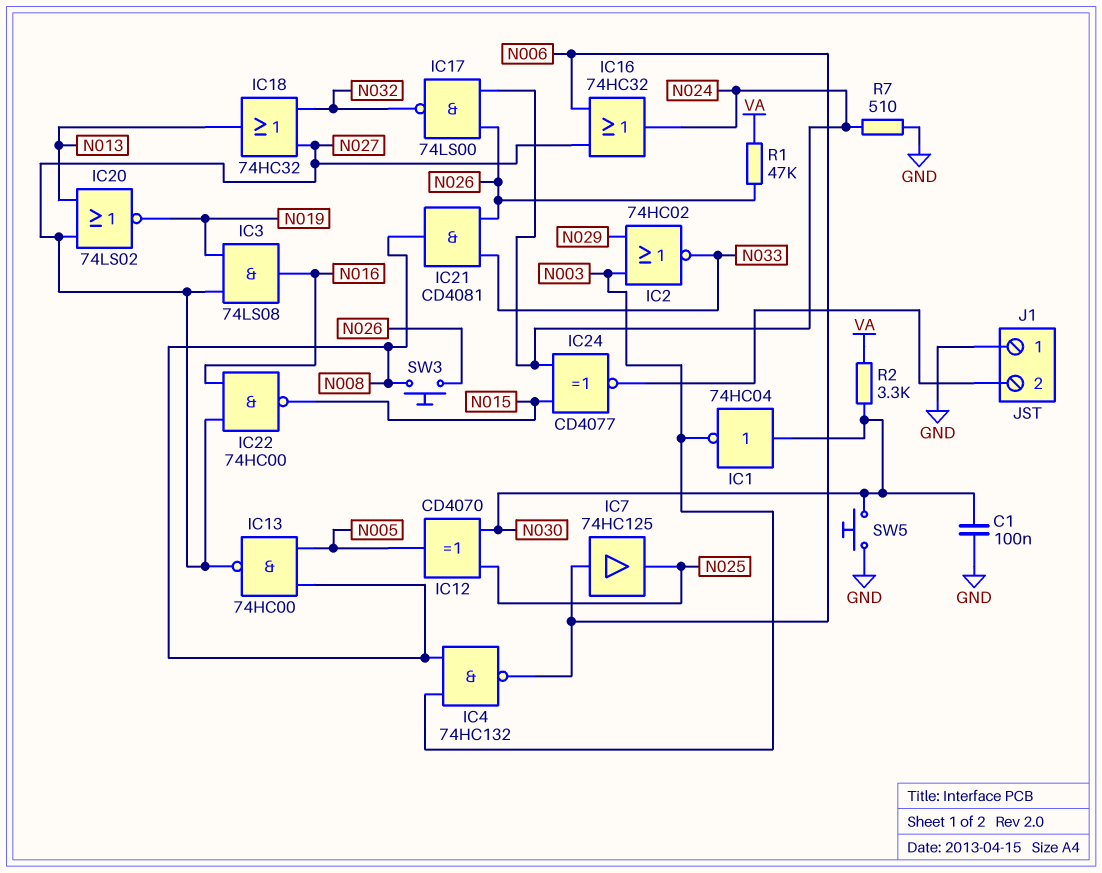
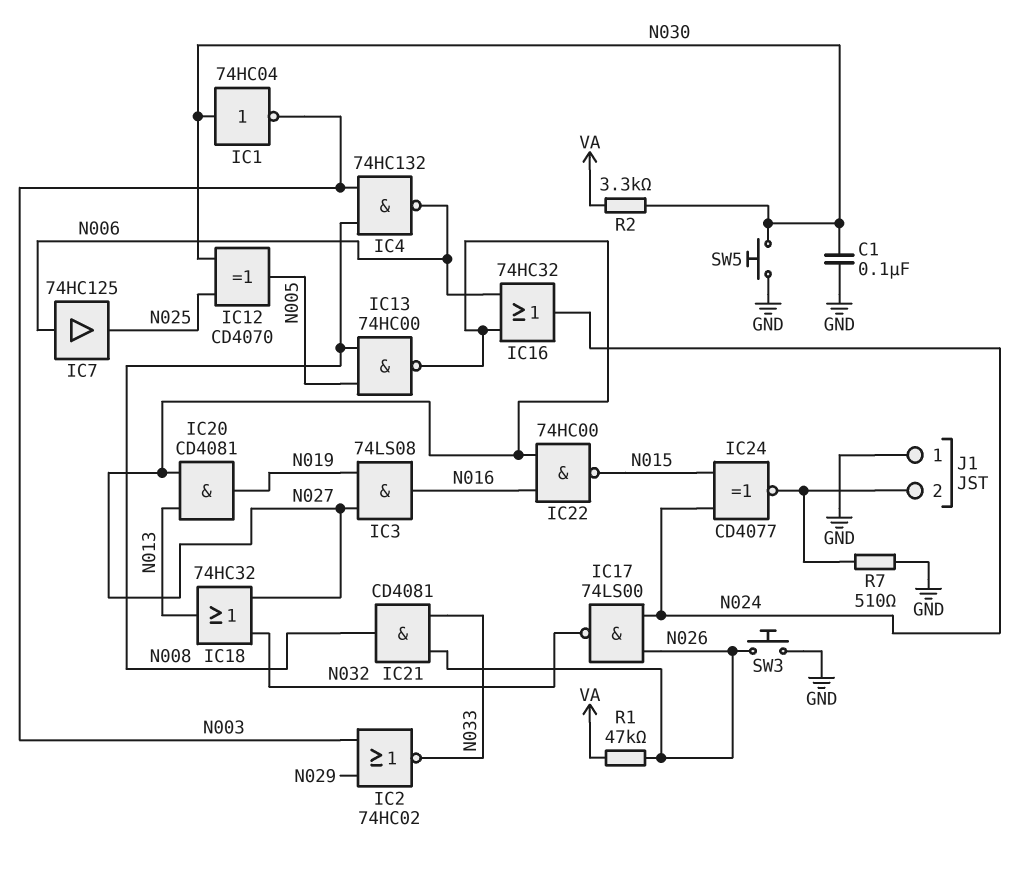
IC20: NOR 74LS02 (in N013, in N027, out N019) -> AND CD4081 (in N013, in N027, out N019)
R7: 510 (GND, N024) -> 510 (GND, J1/2)
SW3: button (N008, N026) -> button (GND, N026)

